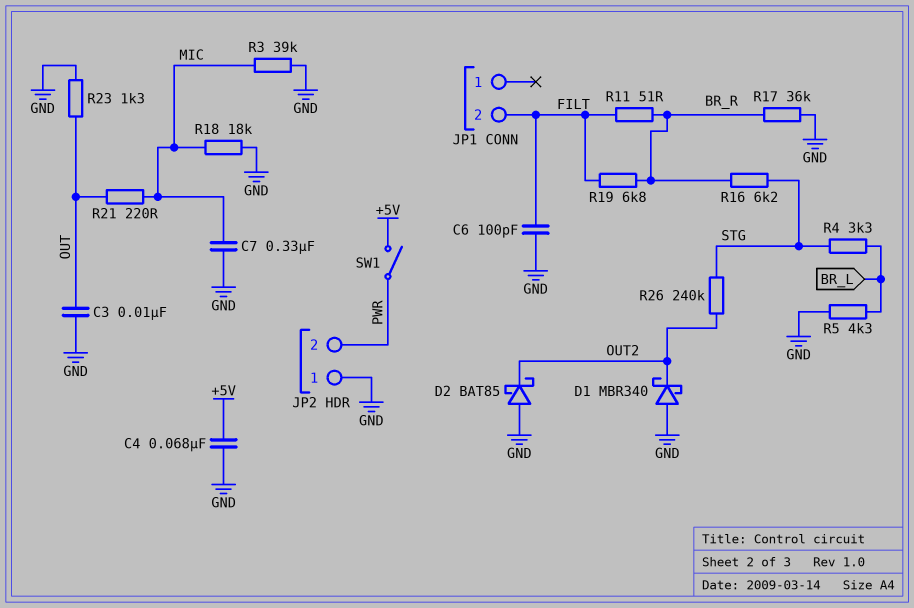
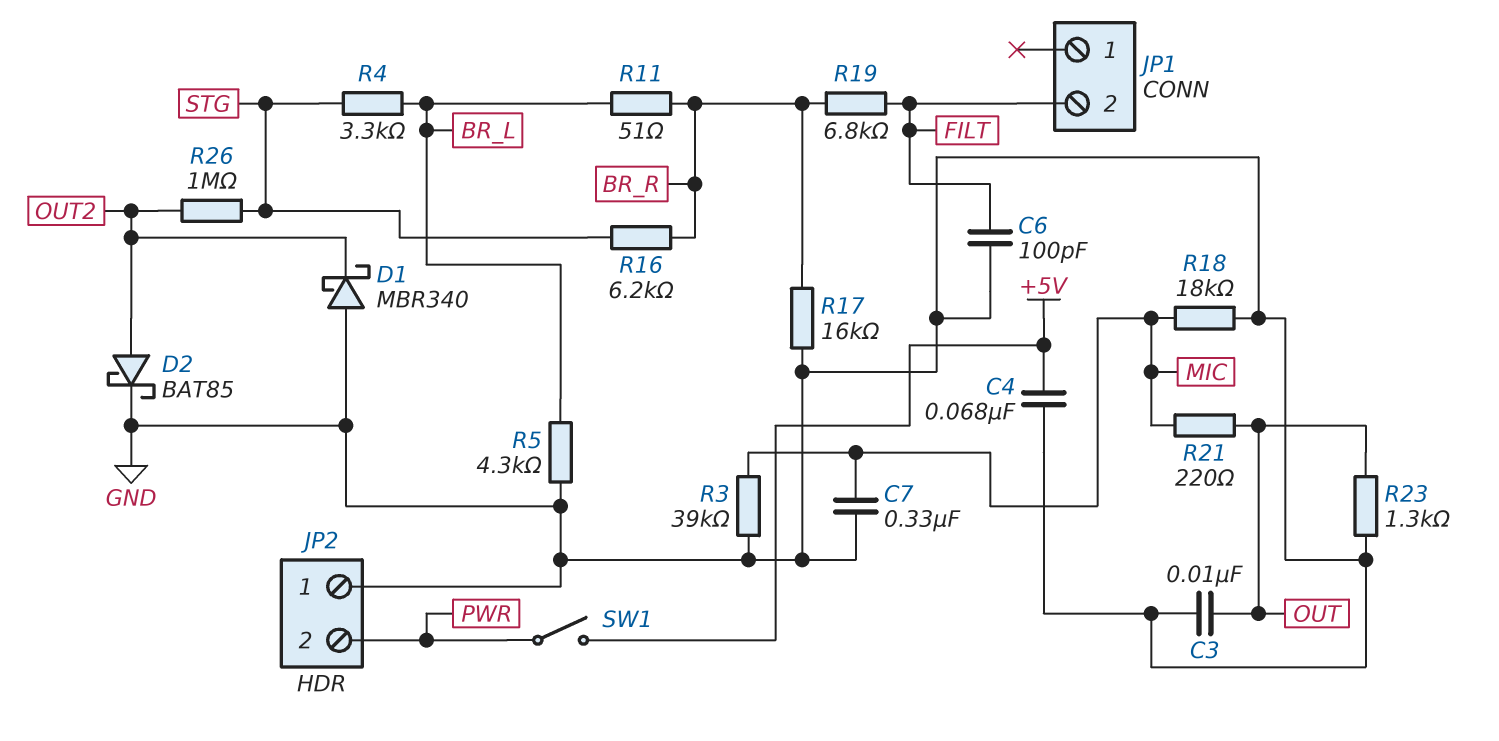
D2: schottky BAT85 (A GND, K OUT2) -> schottky BAT85 (A OUT2, K GND)
R11: 51 (BR_R, FILT) -> 51 (BR_L, BR_R)
R17: 36k (BR_R, GND) -> 16k (BR_R, GND)
R26: 240k (OUT2, STG) -> 1M (OUT2, STG)

